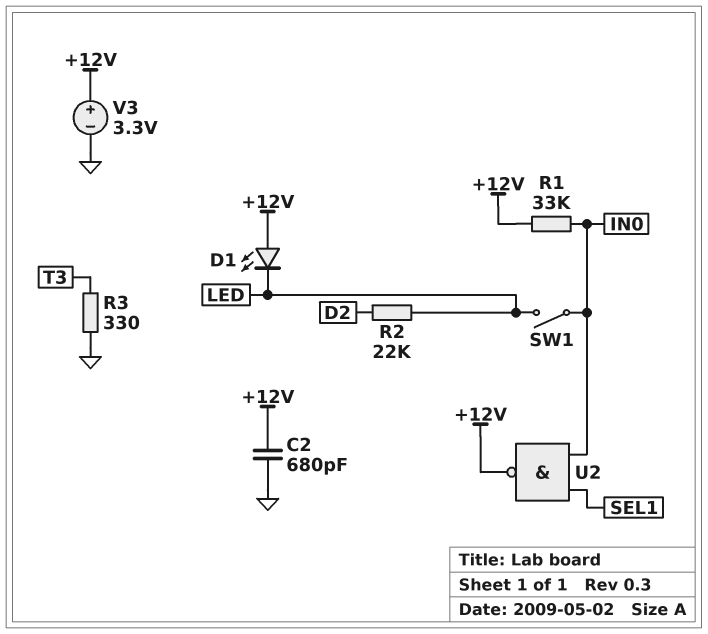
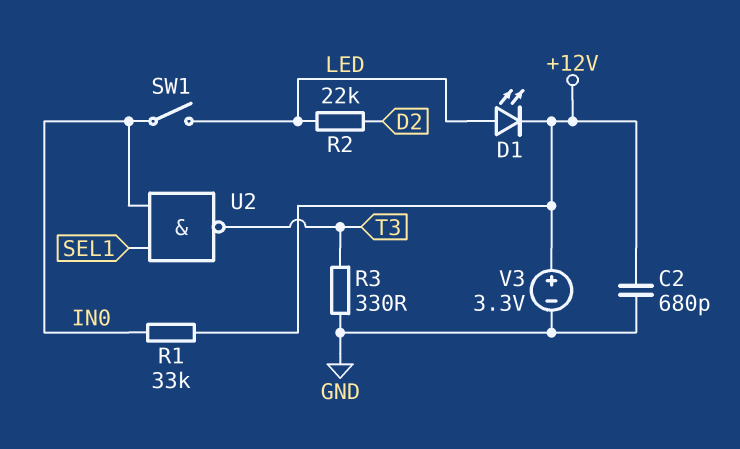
D1: LED (A +12V, K LED) -> LED (A LED, K +12V)
U2: NAND (in IN0, in SEL1, out +12V) -> NAND (in IN0, in SEL1, out T3)

